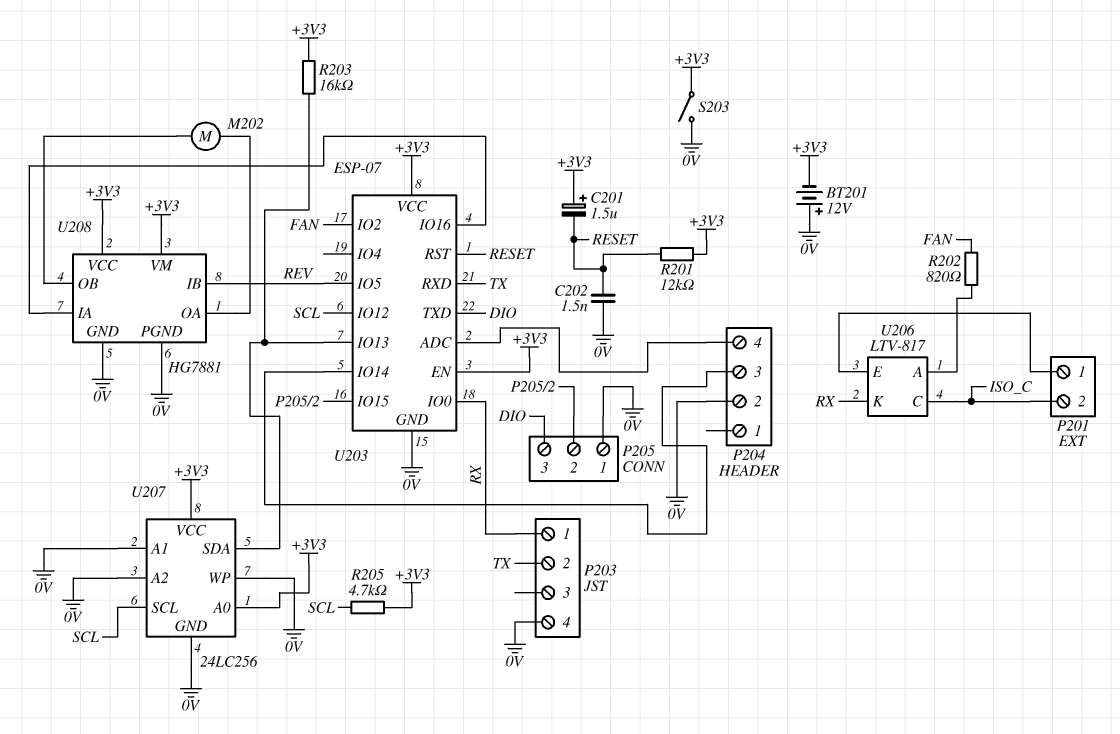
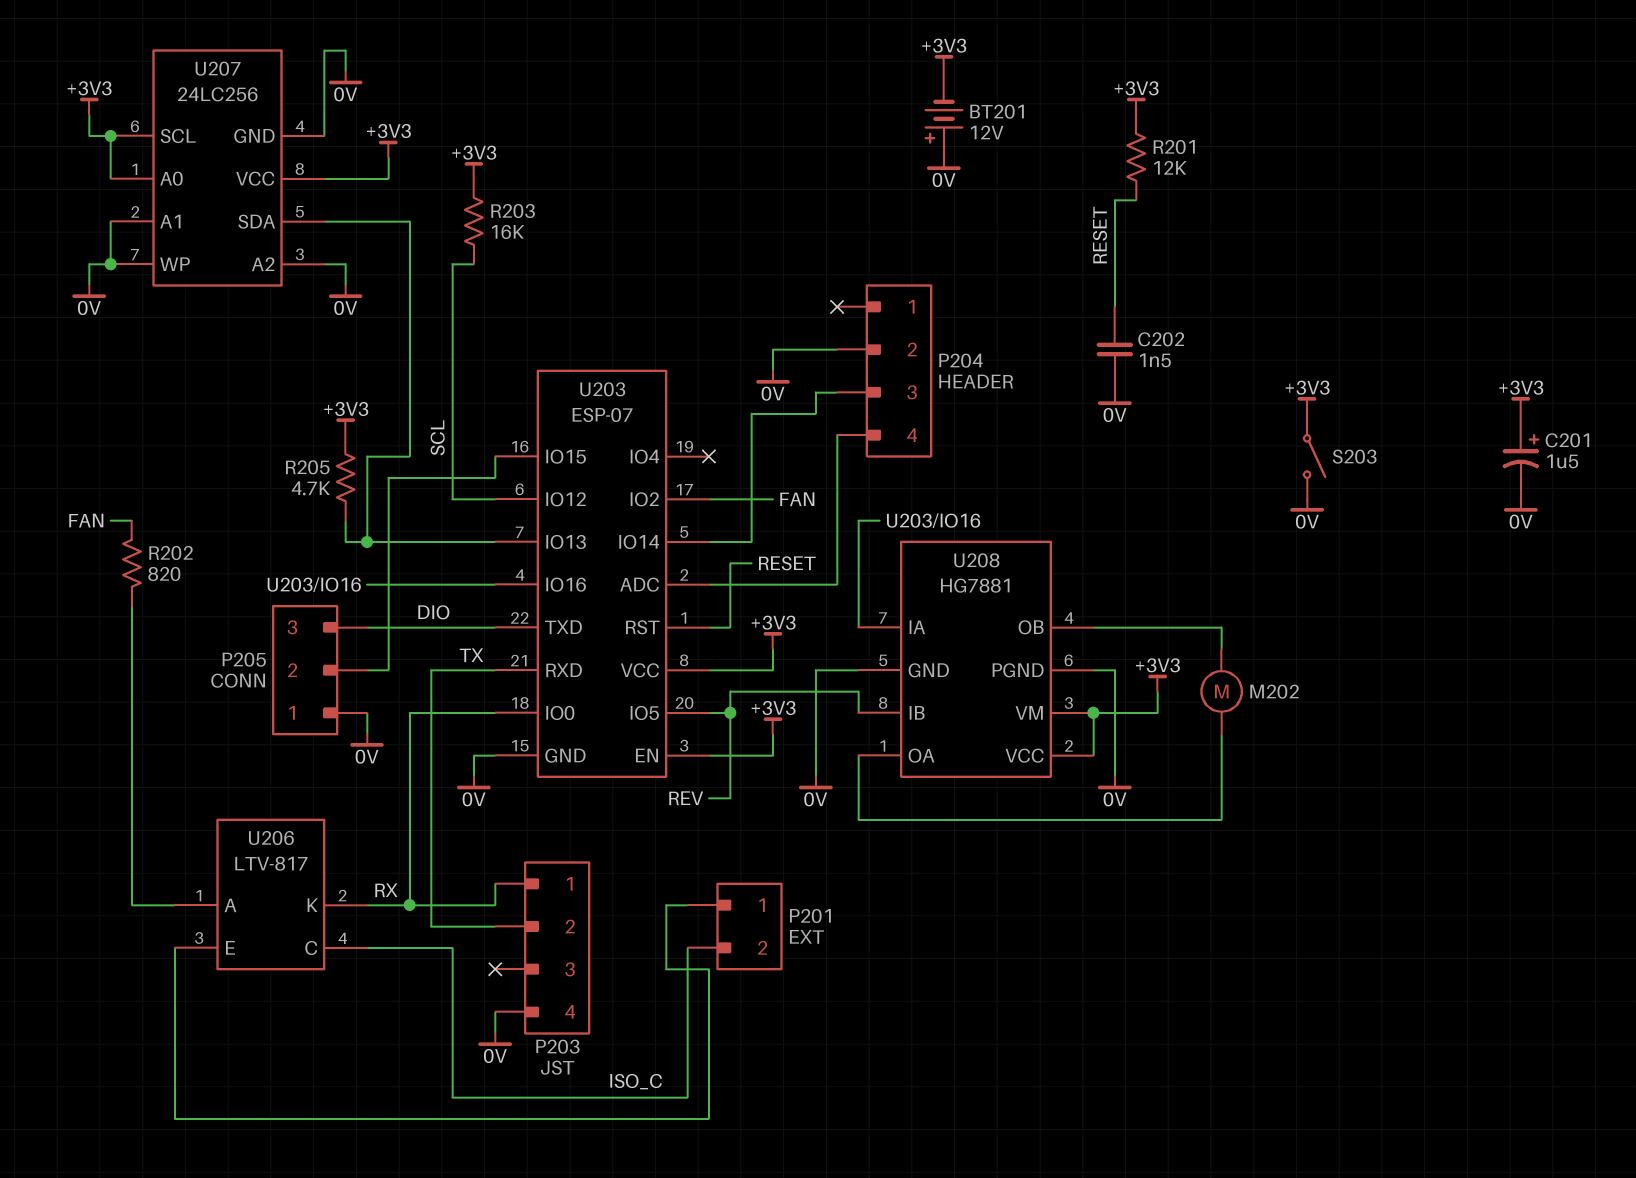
C201: 1.5uF (plus +3V3, minus RESET) -> 1.5uF (plus +3V3, minus 0V)
R203: 16k (+3V3, U203/IO13) -> 16k (+3V3, SCL)
R205: 4.7k (+3V3, SCL) -> 4.7k (+3V3, U203/IO13)
U207 pin SCL: SCL -> +3V3

